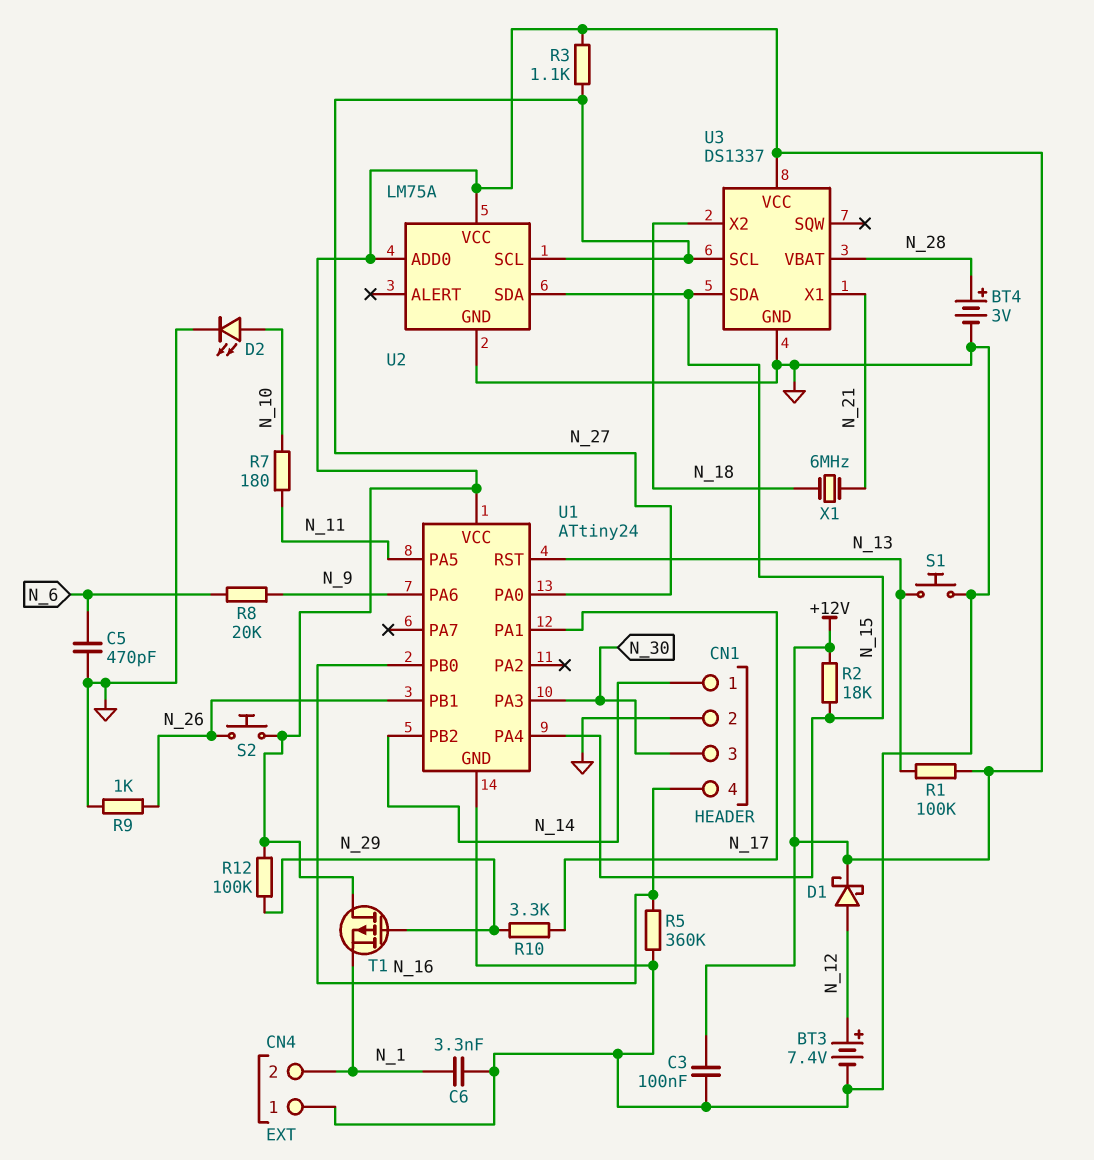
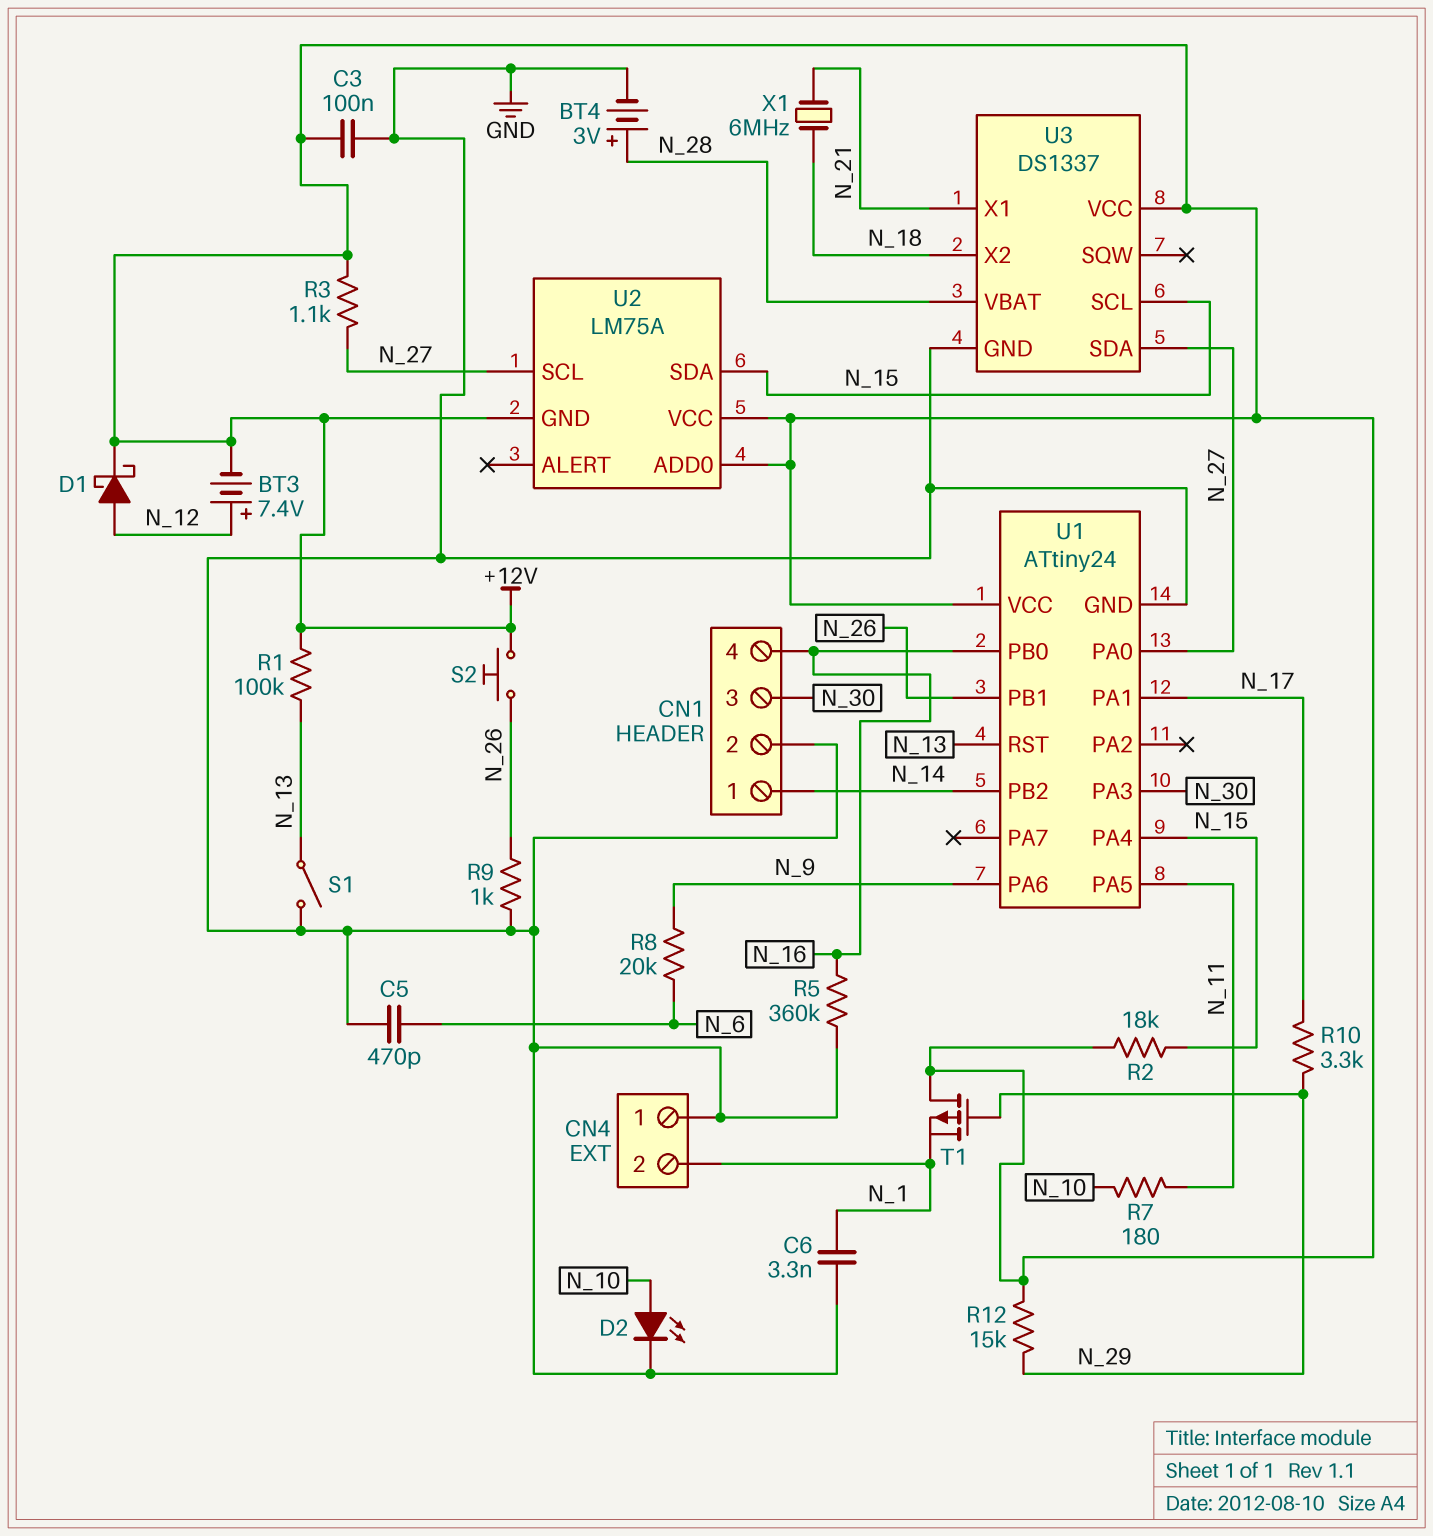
BT3: 7.4V (plus N_12, minus GND) -> 7.4V (plus N_12, minus +12V)
R12: 100k (+12V, N_29) -> 15k (+12V, N_29)
S1: button (GND, N_13) -> switch (GND, N_13)
U2 pin GND: GND -> +12V
U3 pin SCL: N_27 -> N_15
U3 pin SDA: N_15 -> N_27

